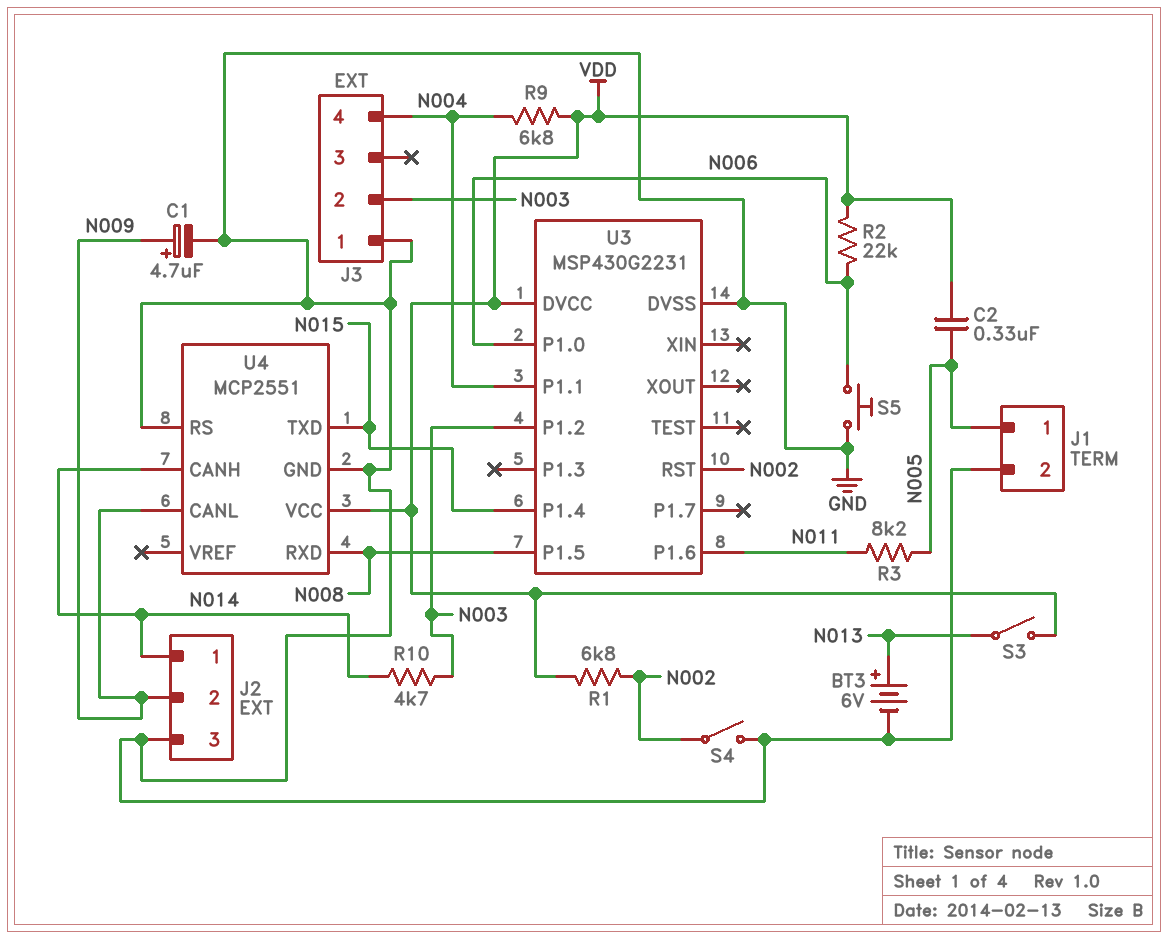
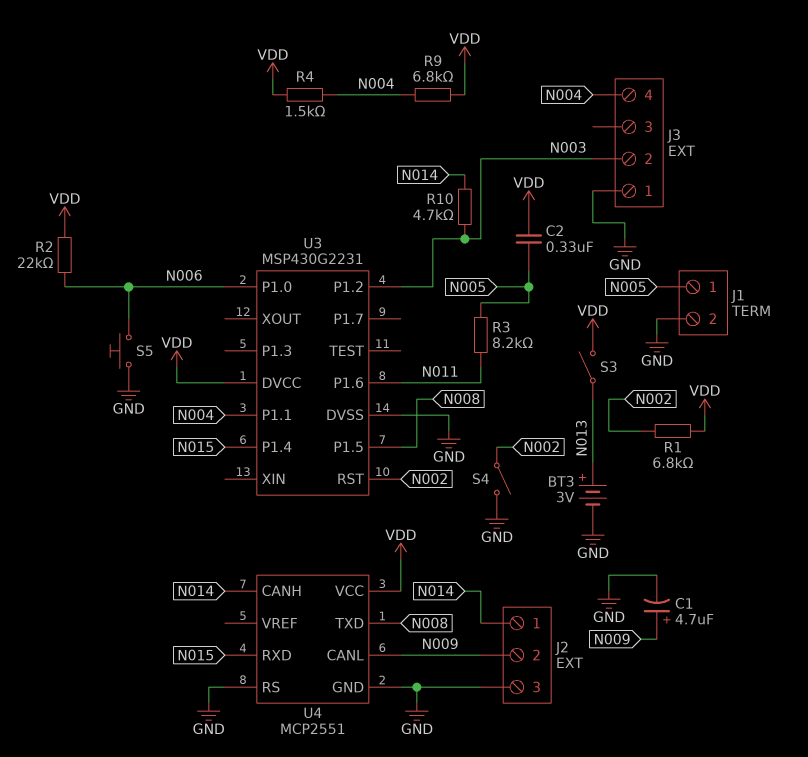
BT3: 6V (plus N013, minus GND) -> 3V (plus N013, minus GND)
R4: none -> 1.5k (N004, VDD)
U4 pin RXD: N008 -> N015
U4 pin TXD: N015 -> N008

